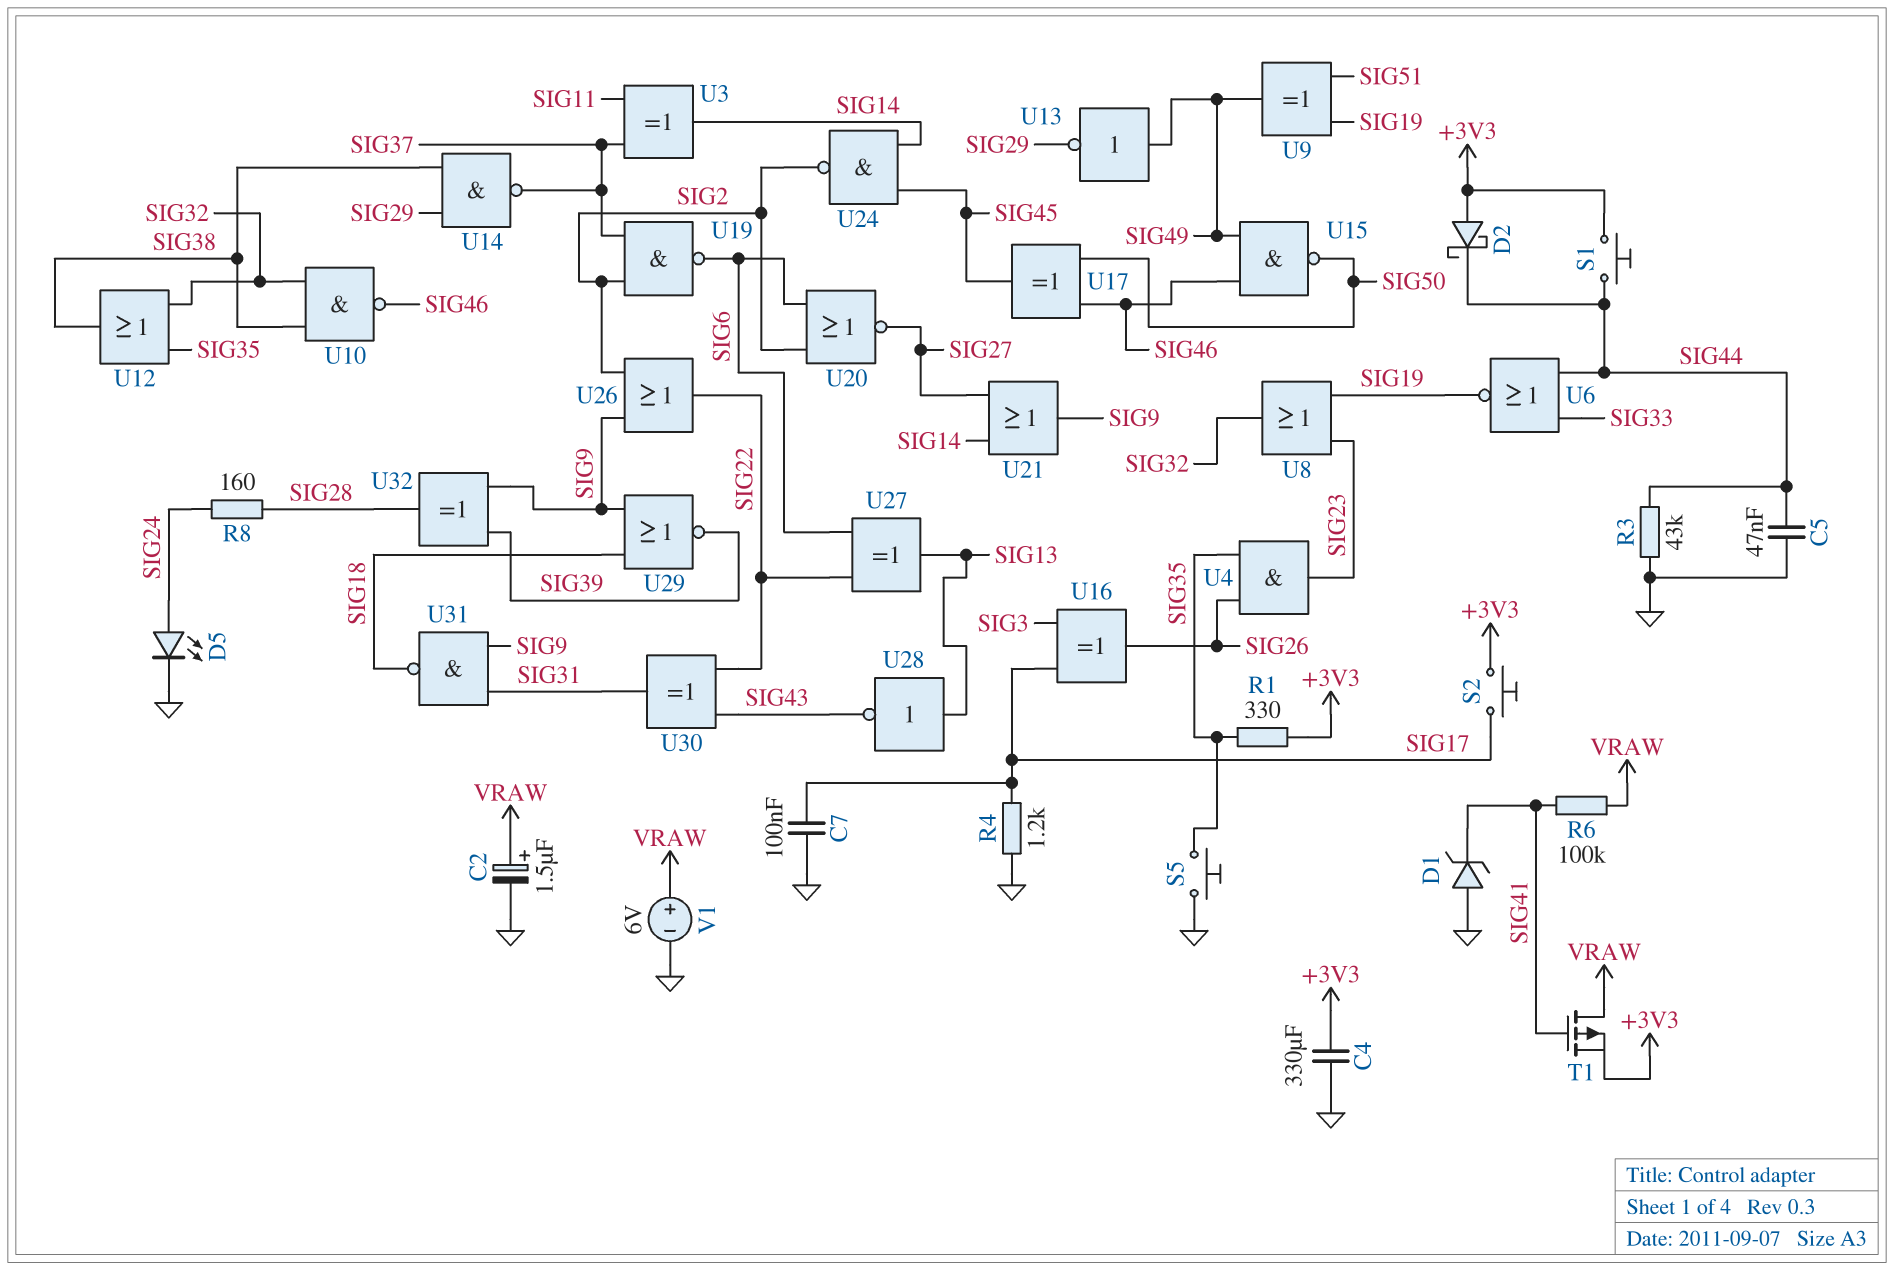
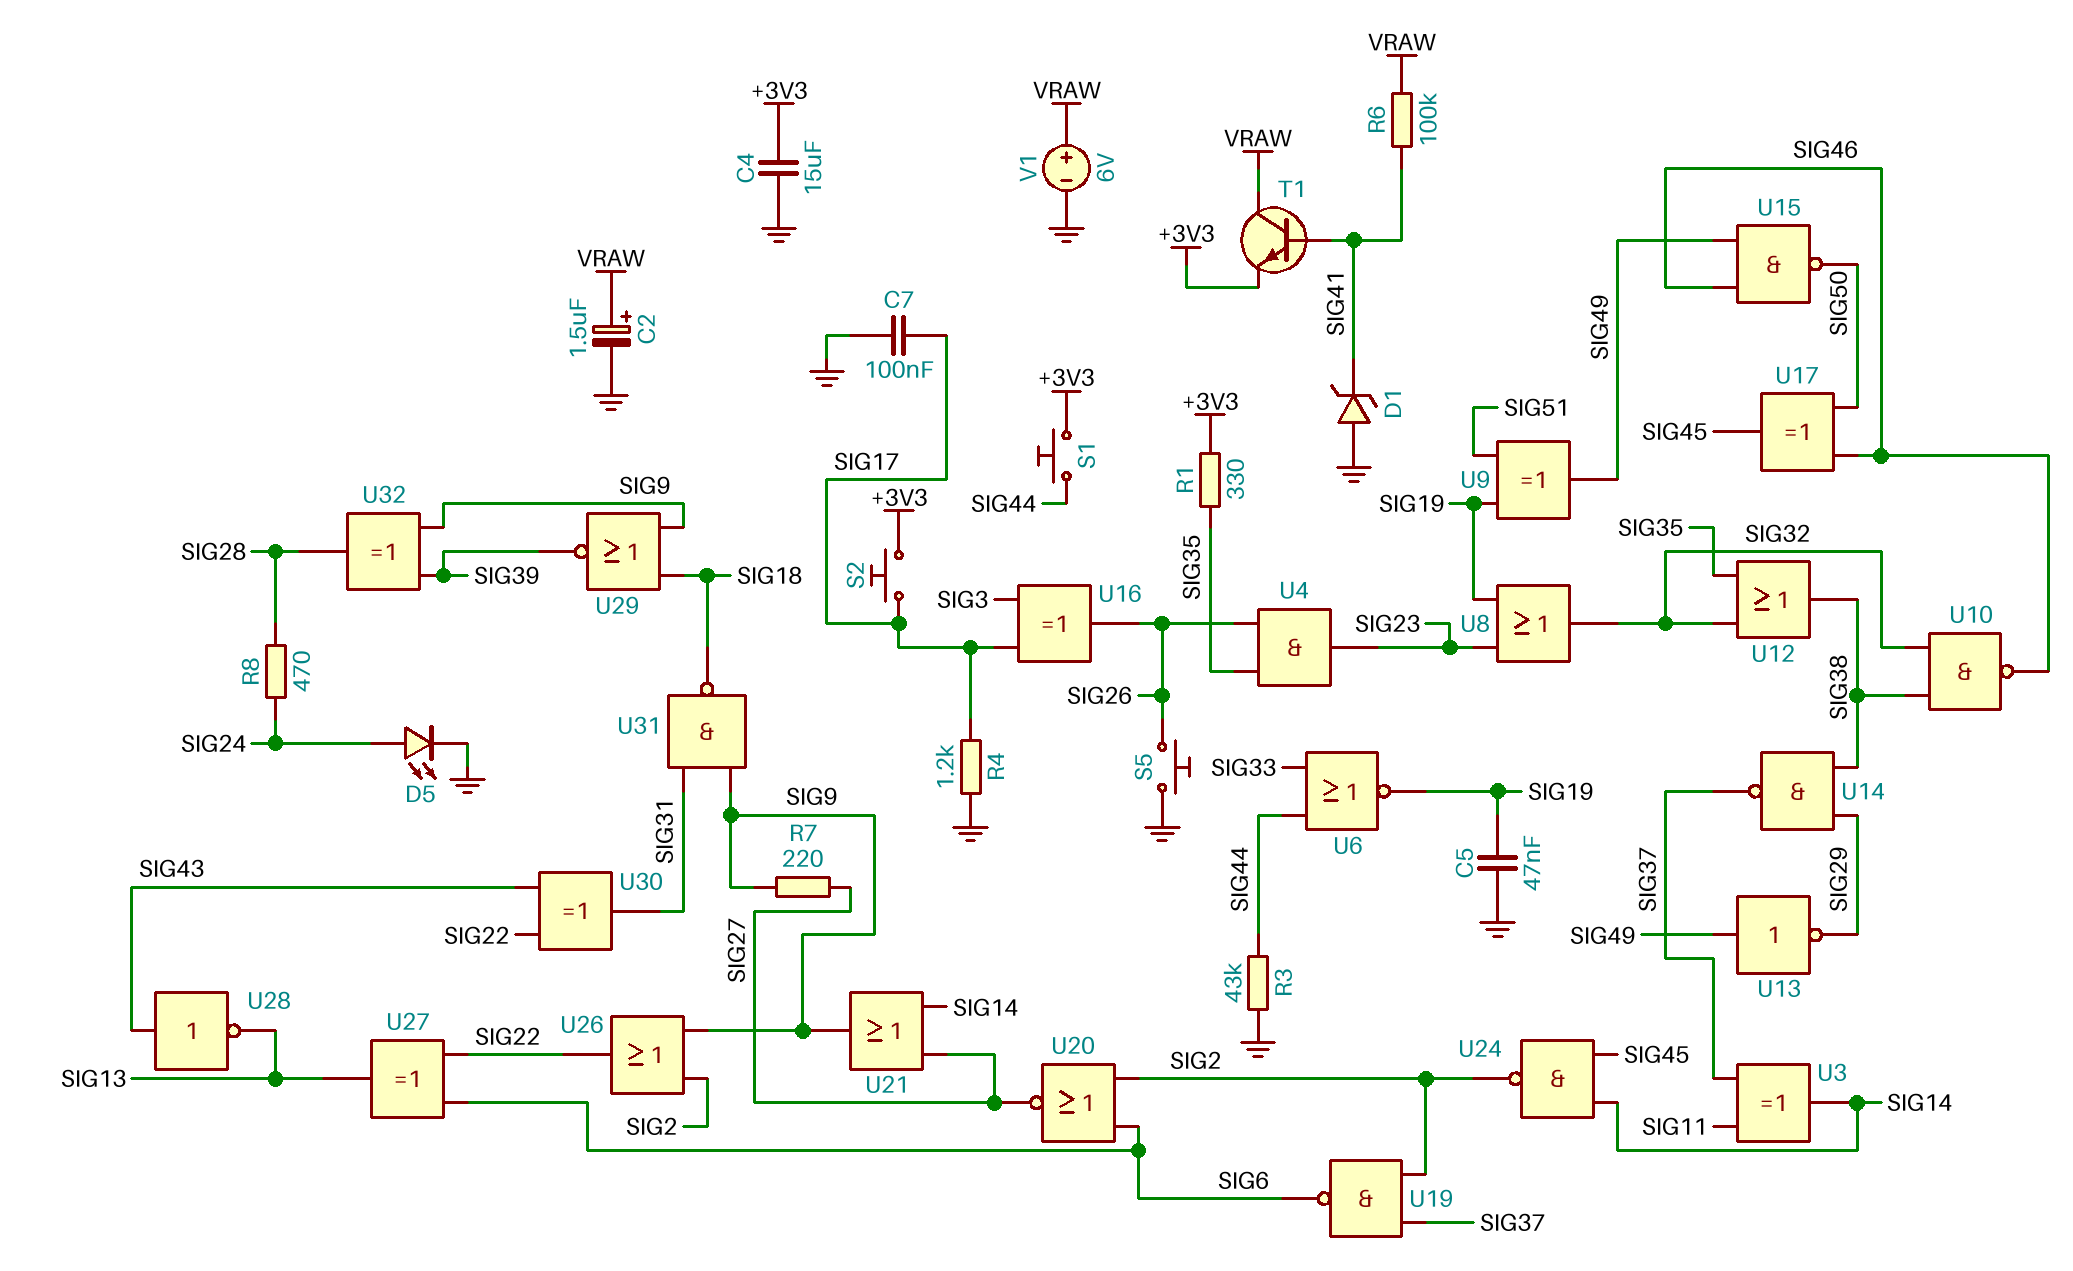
C4: 330uF (+3V3, GND) -> 15uF (+3V3, GND)
C5: 47nF (GND, SIG44) -> 47nF (GND, SIG19)
D2: schottky (A +3V3, K SIG44) -> none
R7: none -> 220 (SIG9, SIG27)
R8: 160 (SIG24, SIG28) -> 470 (SIG24, SIG28)
S5: button (GND, SIG35) -> button (GND, SIG26)
T1: PMOS (G SIG41, D VRAW, S +3V3) -> NPN (B SIG41, C VRAW, E +3V3)
U28: NOT (in SIG13, out SIG43) -> NOT (in SIG43, out SIG13)

